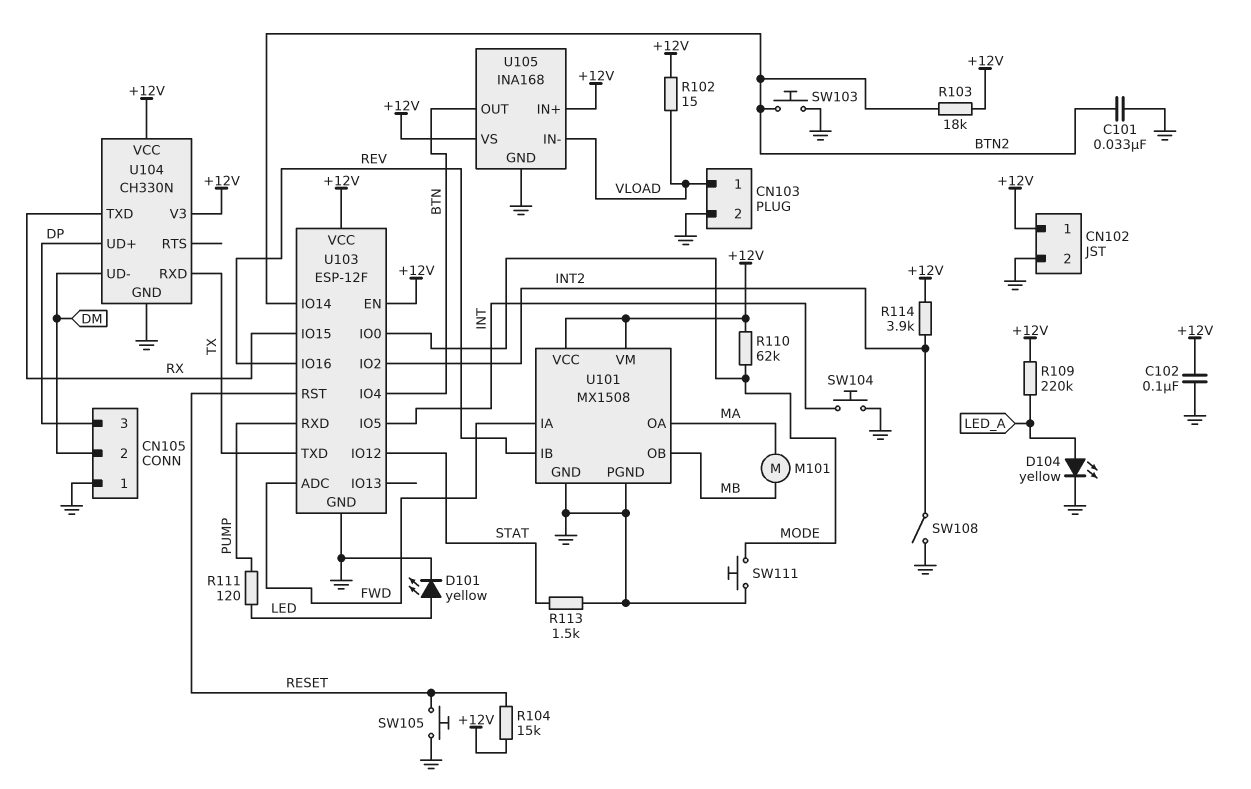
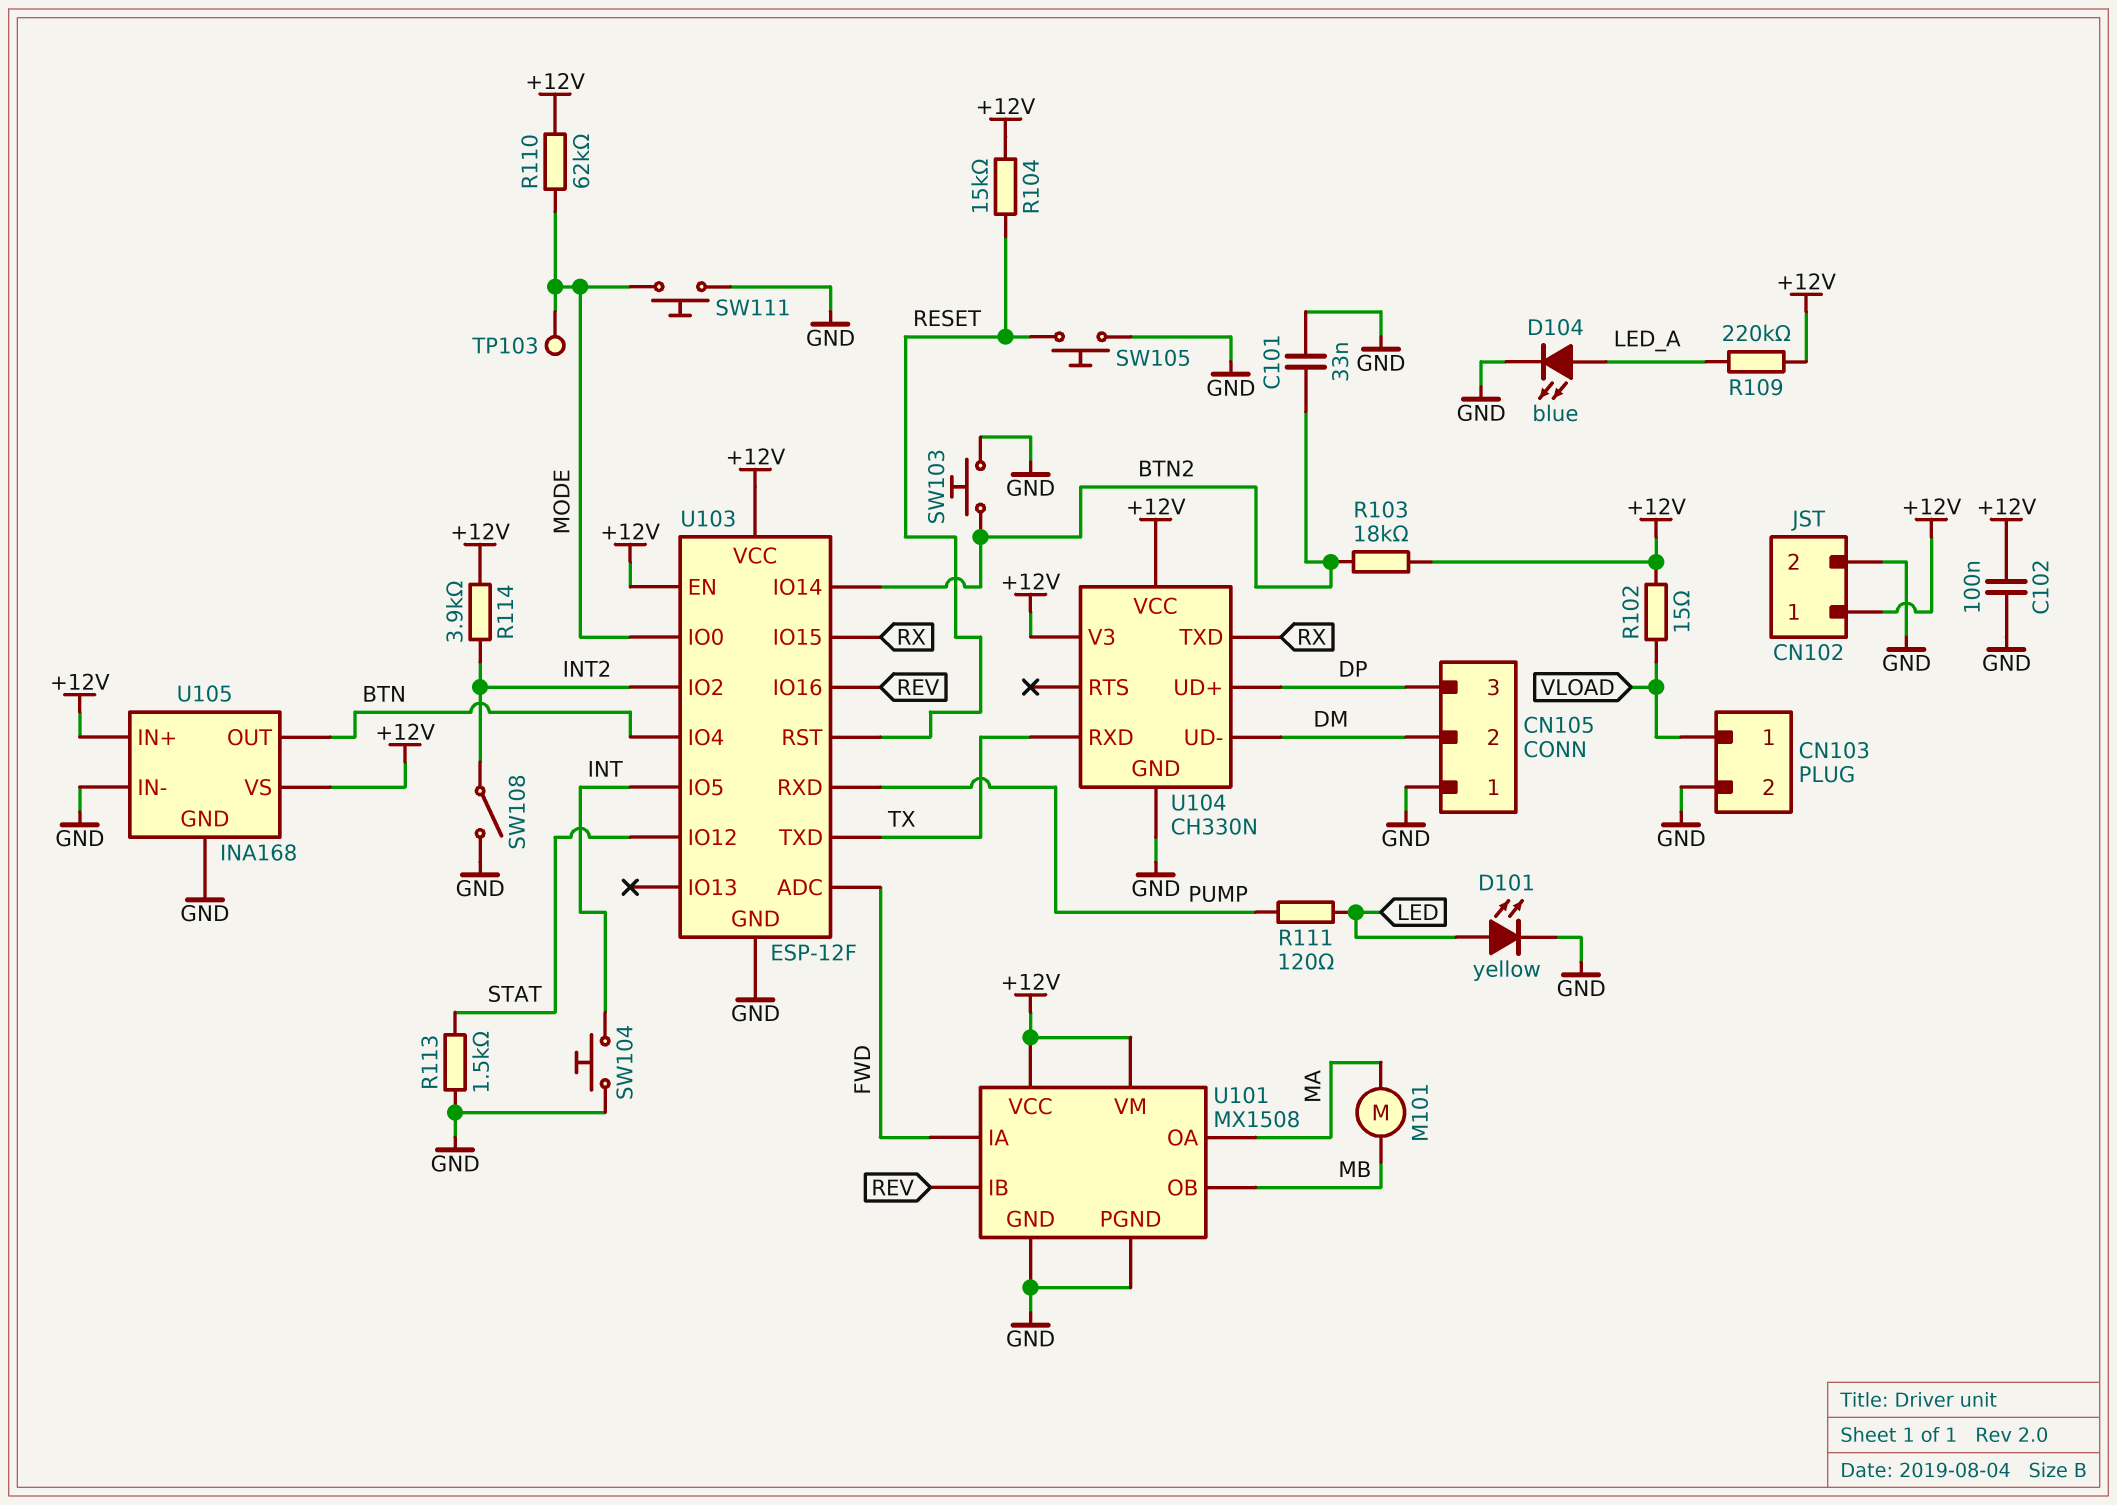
D104: LED yellow (A LED_A, K GND) -> LED blue (A LED_A, K GND)
TP103: none -> test point (MODE)
U105 pin IN-: VLOAD -> GND

